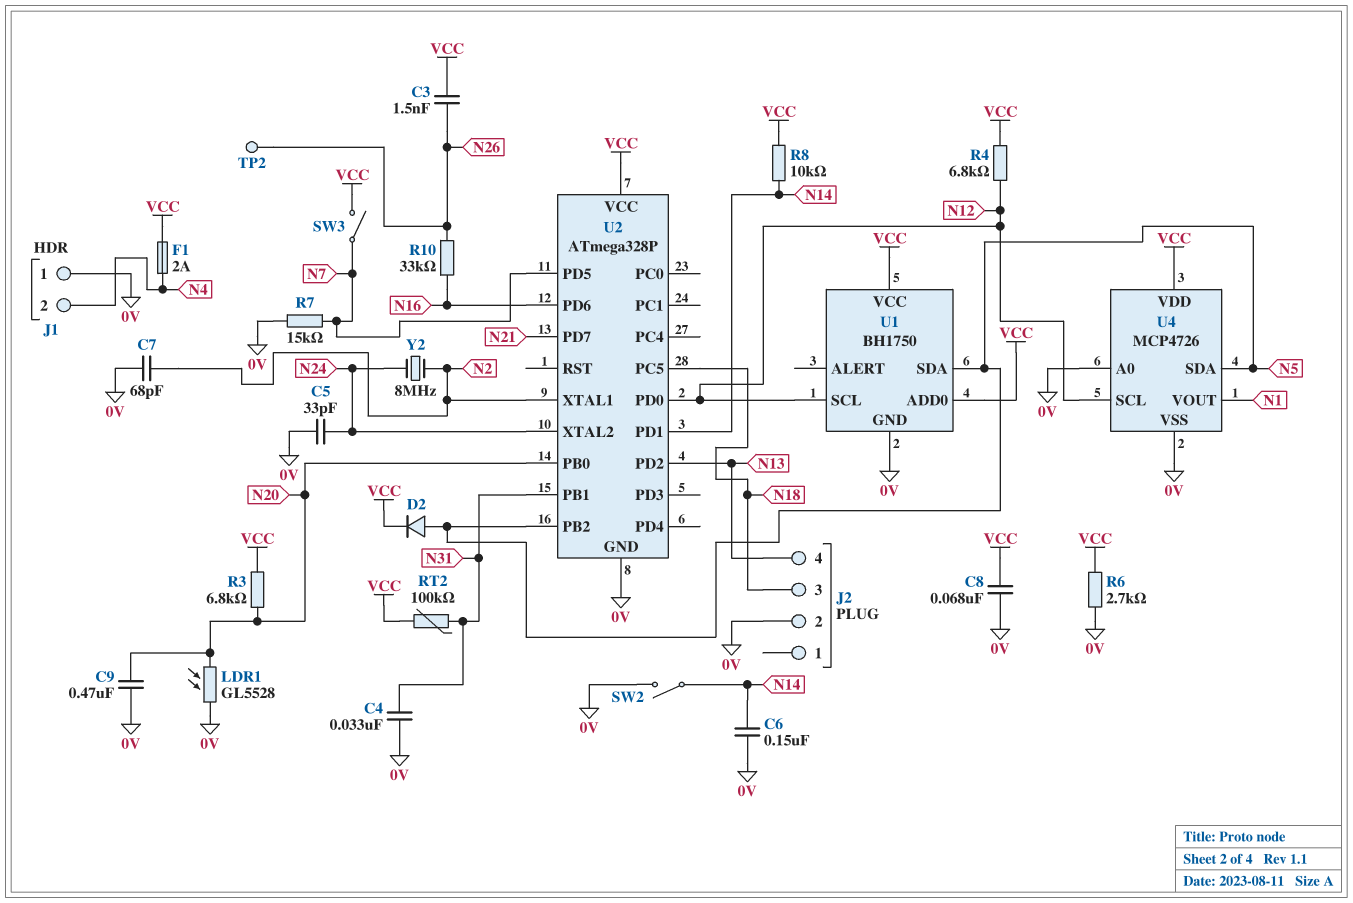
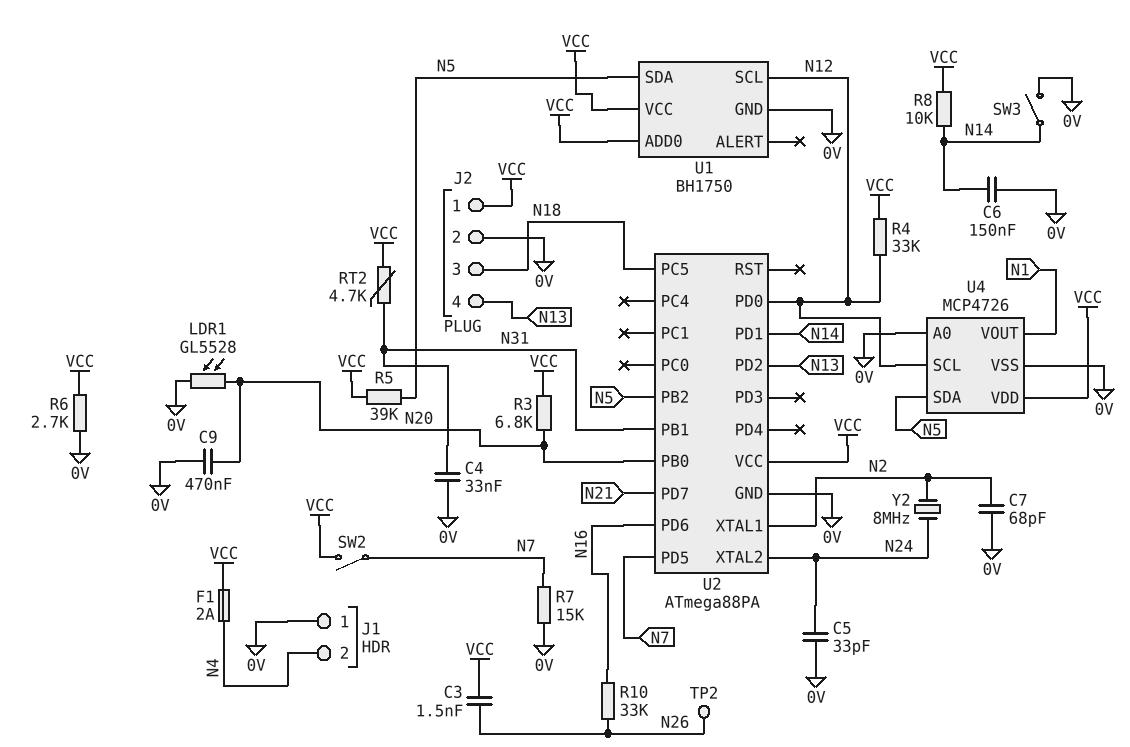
C8: 68nF (0V, VCC) -> none
D2: diode (A N5, K VCC) -> none
J2 pin 1: none -> VCC
R4: 6.8k (N12, VCC) -> 33k (N12, VCC)
R5: none -> 39k (N5, VCC)
RT2: 100k (N31, VCC) -> 4.7k (N31, VCC)
SW2: switch (0V, N14) -> switch (N7, VCC)
SW3: switch (N7, VCC) -> switch (0V, N14)
U2: ATmega328P -> ATmega88PA

